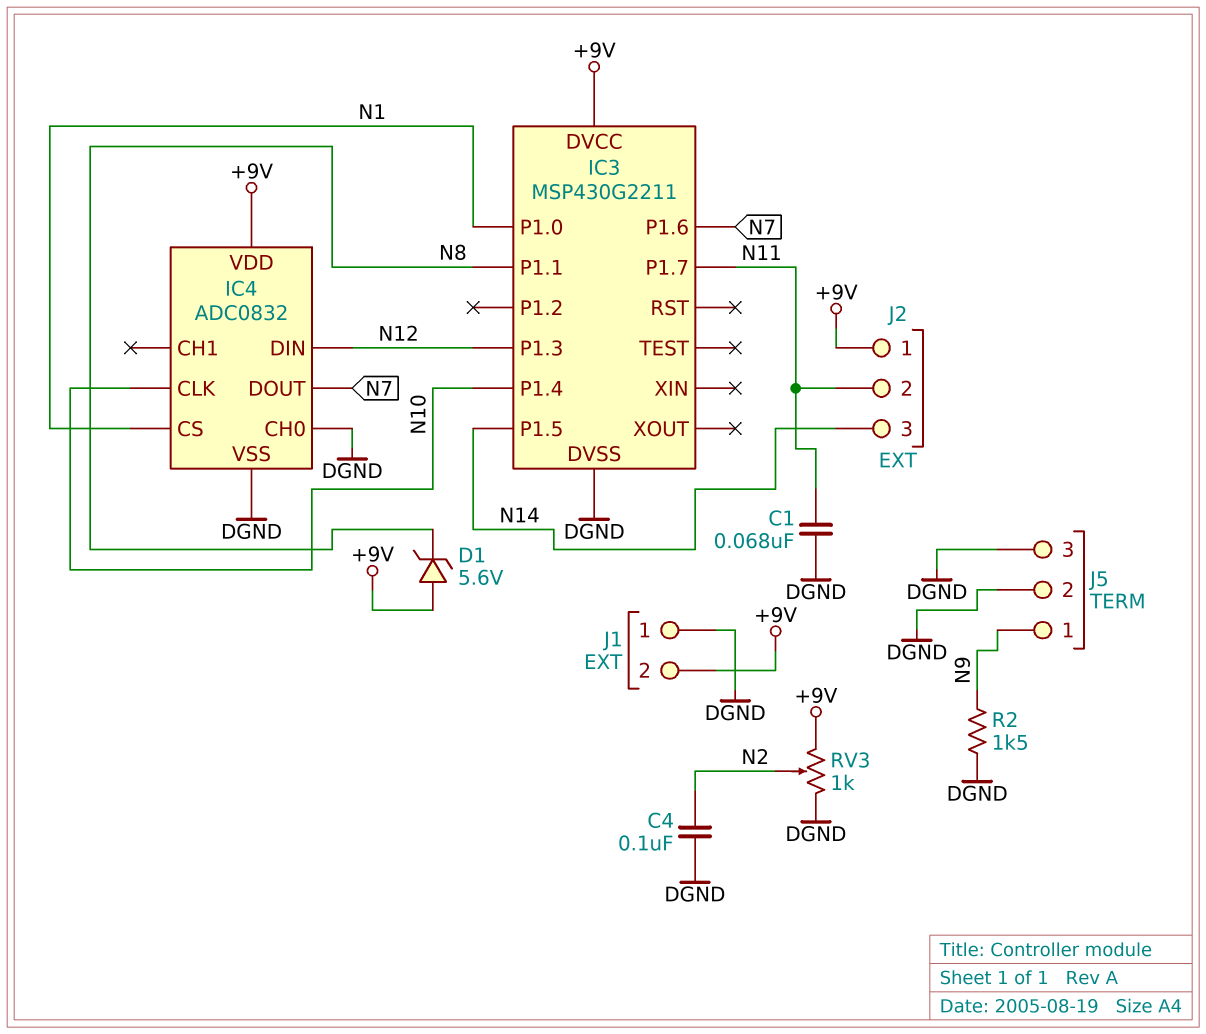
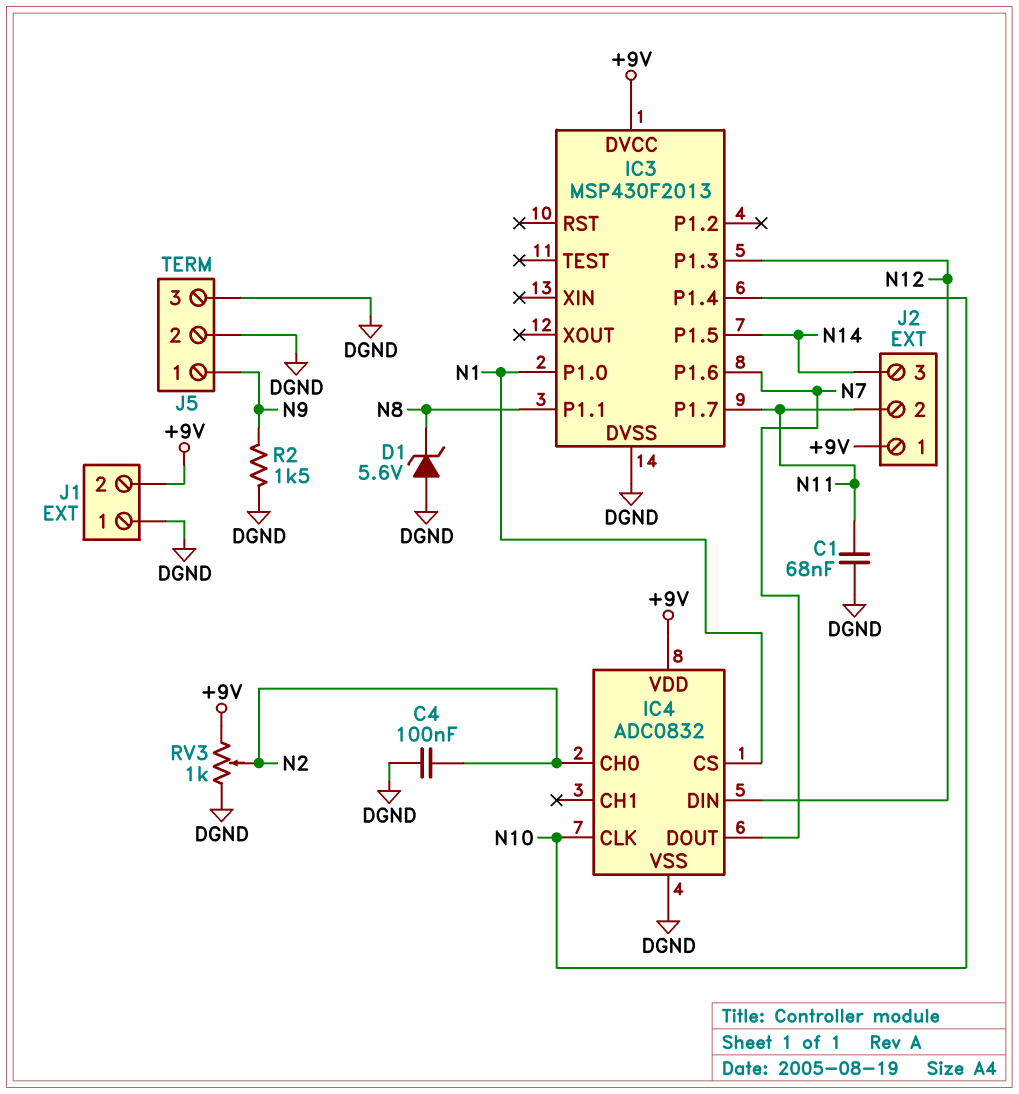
D1: zener 5.6V (A +9V, K N8) -> zener 5.6V (A DGND, K N8)
IC3: MSP430G2211 -> MSP430F2013
IC4 pin CH0: DGND -> N2

